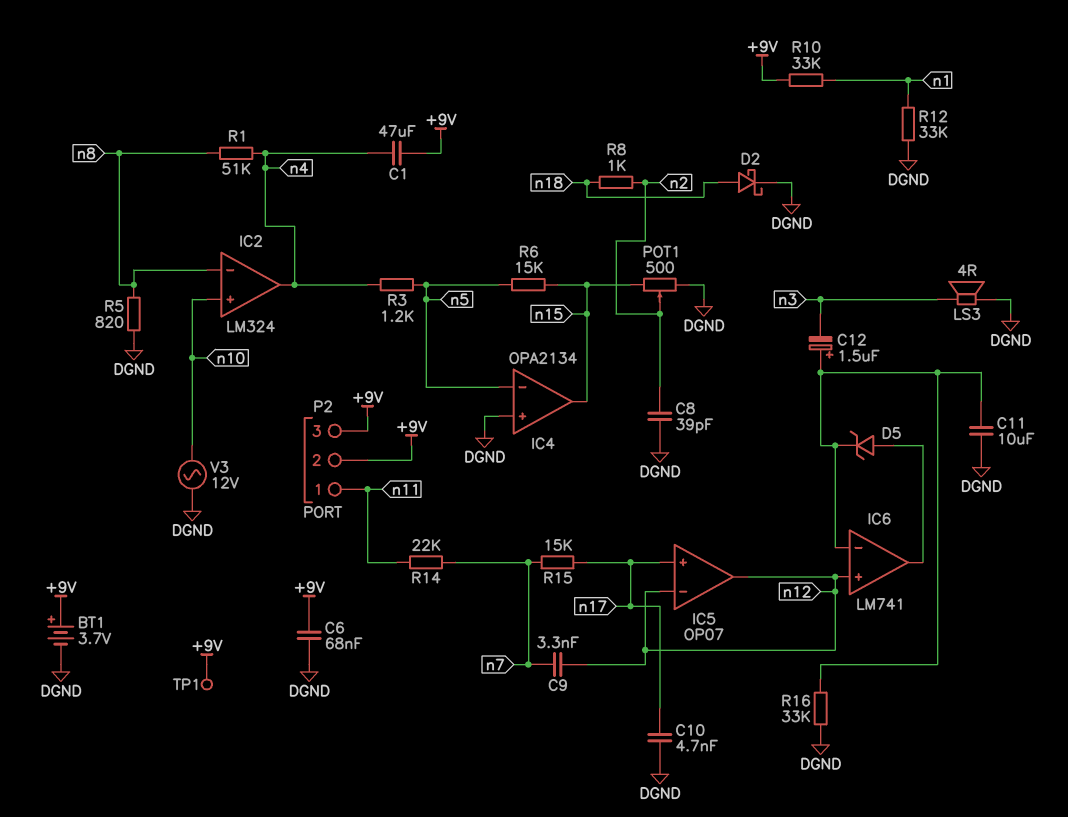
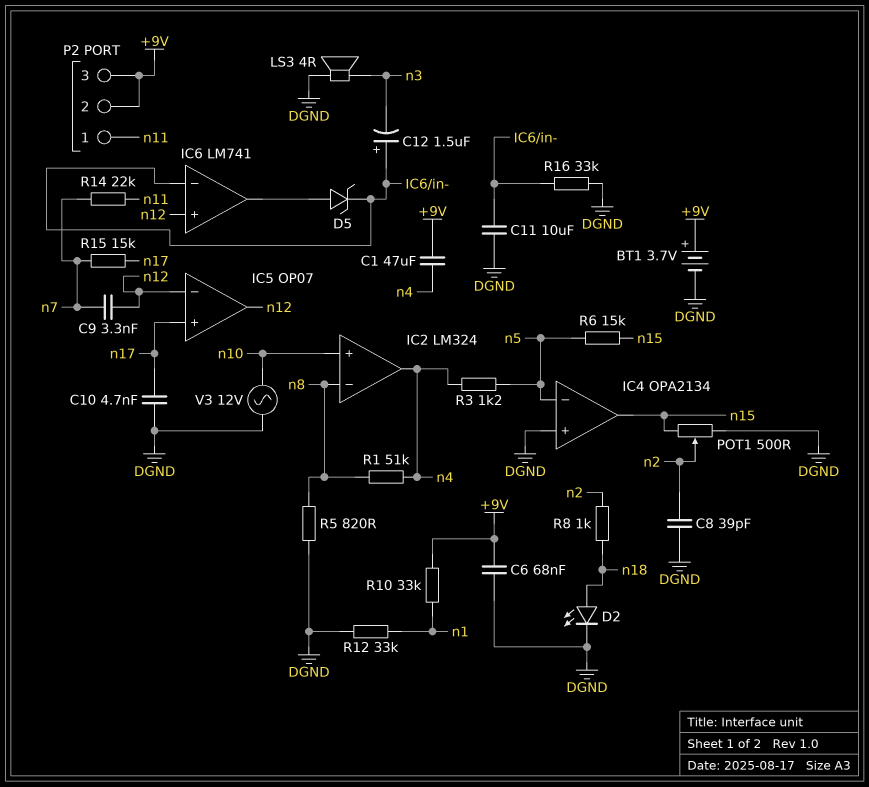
D2: schottky (A n18, K DGND) -> LED (A n18, K DGND)
TP1: test point (+9V) -> none

